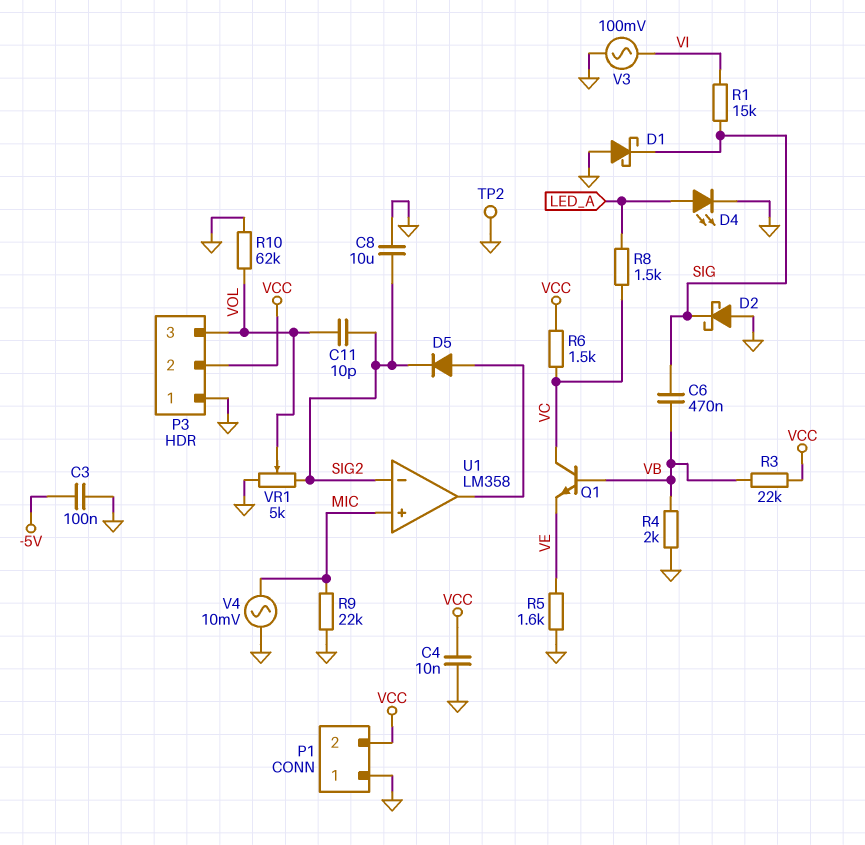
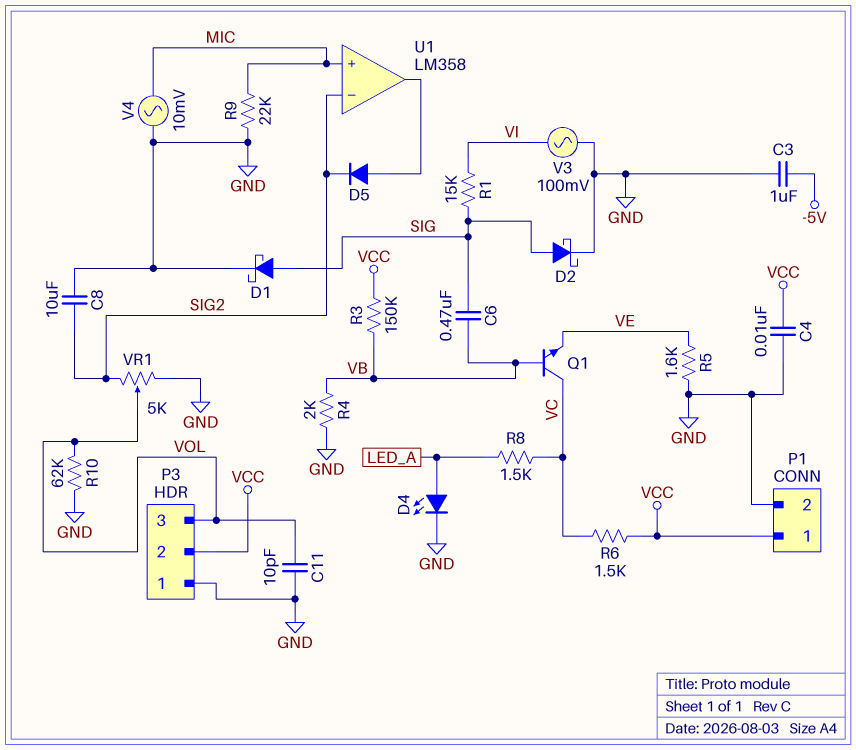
C3: 100nF (-5V, GND) -> 1uF (-5V, GND)
C11: 10pF (SIG2, VOL) -> 10pF (GND, VOL)
D1: schottky (A GND, K SIG) -> schottky (A SIG, K GND)
D2: schottky (A GND, K SIG) -> schottky (A SIG, K GND)
P1 pin 1: GND -> VCC
P1 pin 2: VCC -> GND
R3: 22k (VB, VCC) -> 150k (VB, VCC)
TP2: test point (GND) -> none

